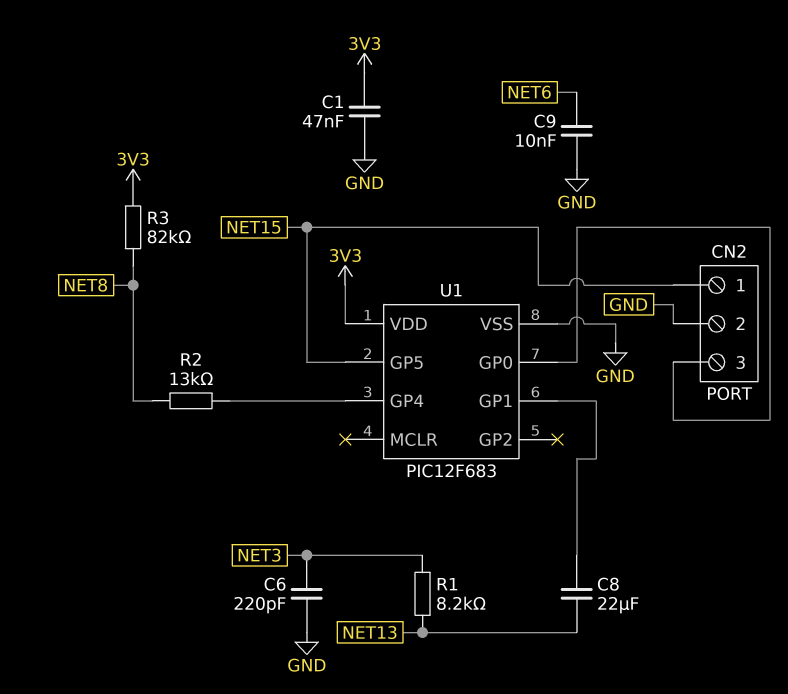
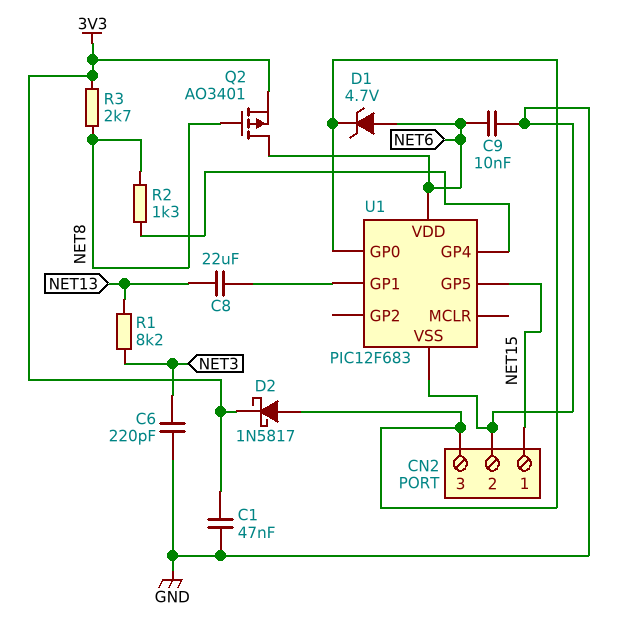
D1: none -> zener 4.7V (A NET6, K CN2/3)
D2: none -> schottky 1N5817 (A CN2/3, K 3V3)
Q2: none -> PMOS AO3401 (G NET8, D NET6, S 3V3)
R2: 13k (NET8, U1/GP4) -> 1.3k (NET8, U1/GP4)
R3: 82k (3V3, NET8) -> 2.7k (3V3, NET8)
U1 pin VDD: 3V3 -> NET6

